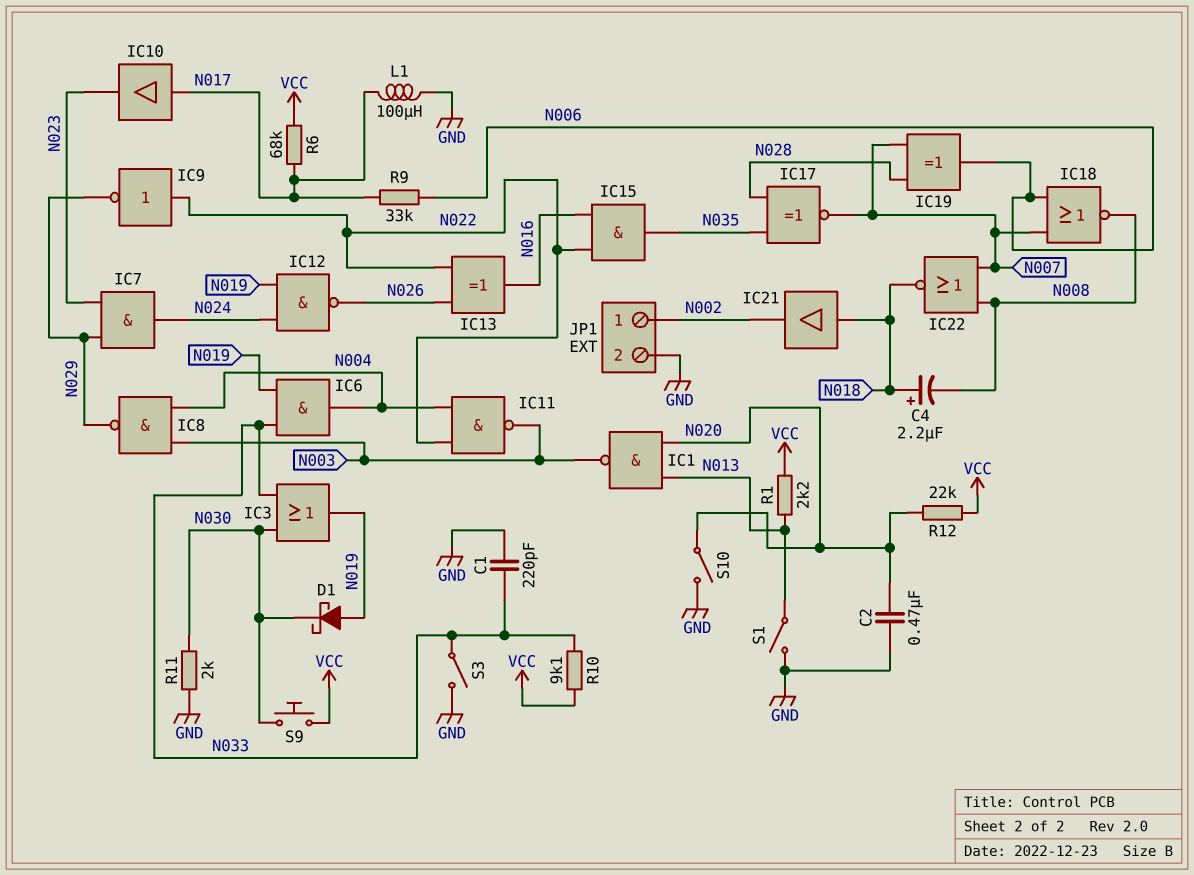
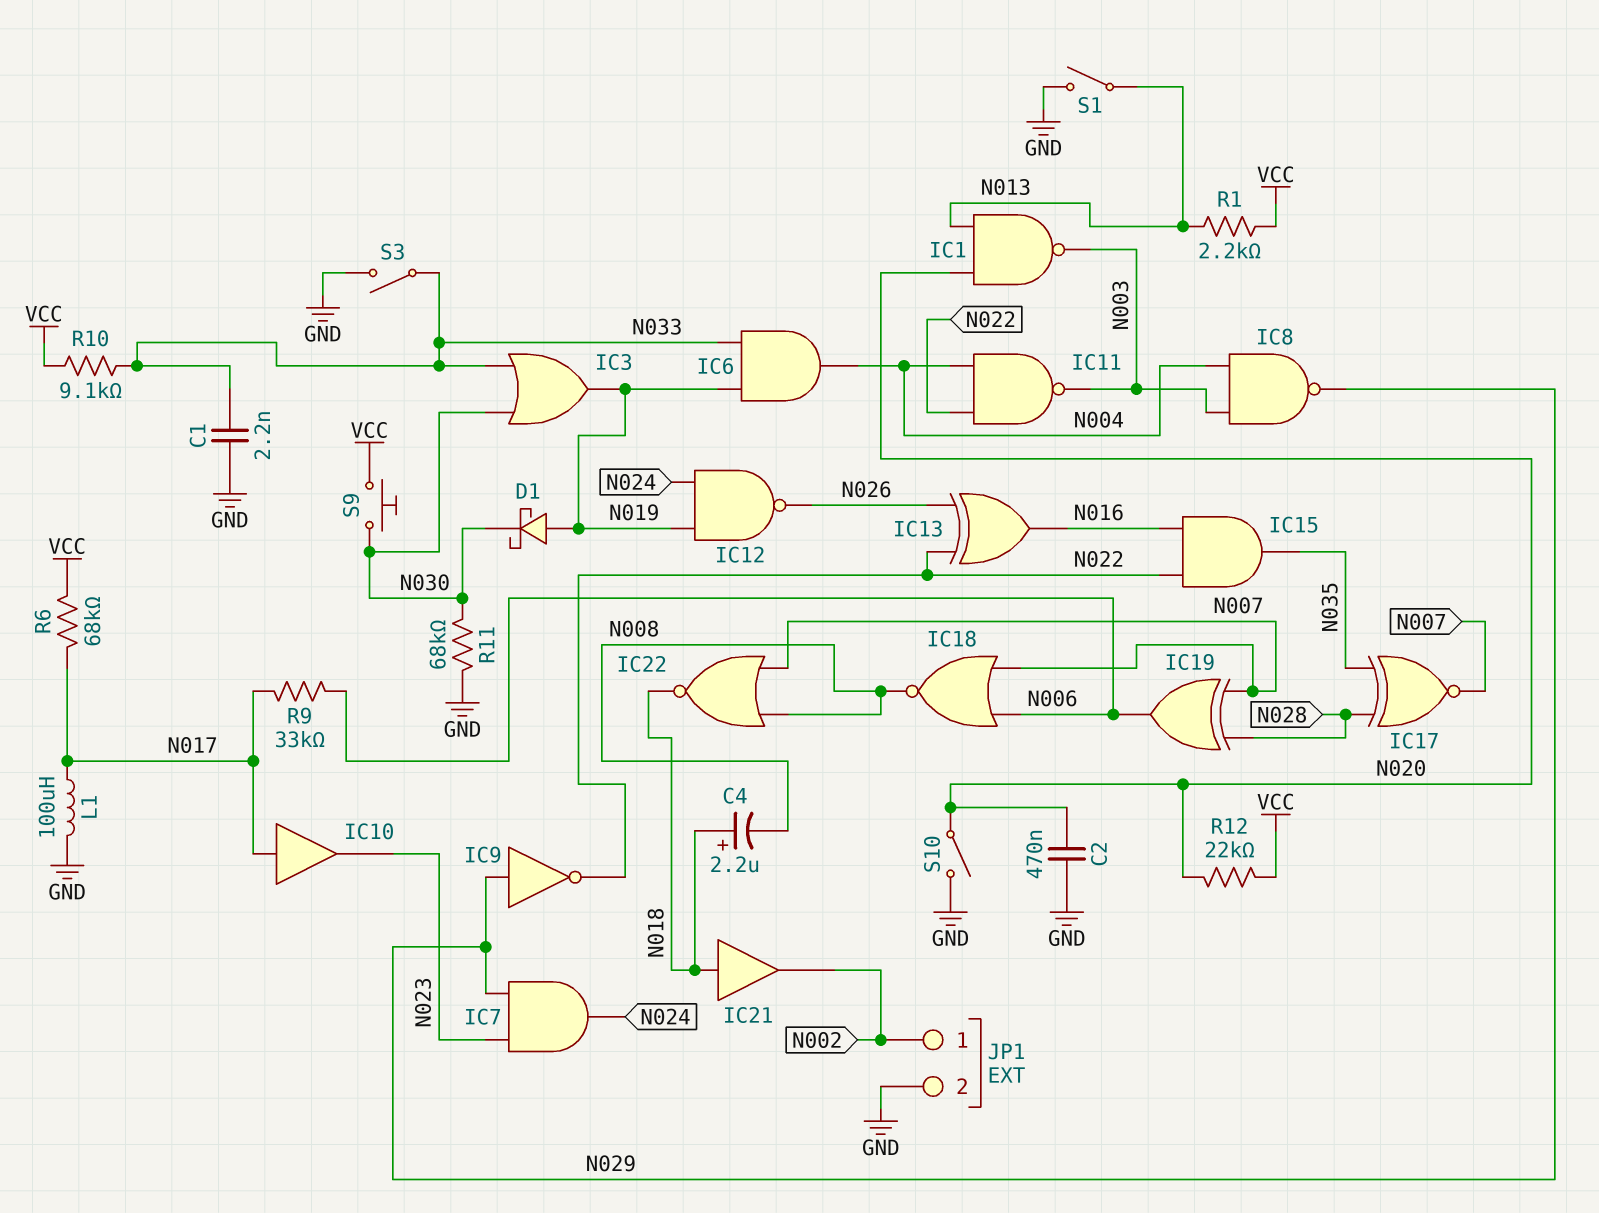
C1: 220pF (GND, N033) -> 2.2nF (GND, N033)
IC9: NOT (in N022, out N029) -> NOT (in N029, out N022)
R11: 2k (GND, N030) -> 68k (GND, N030)

